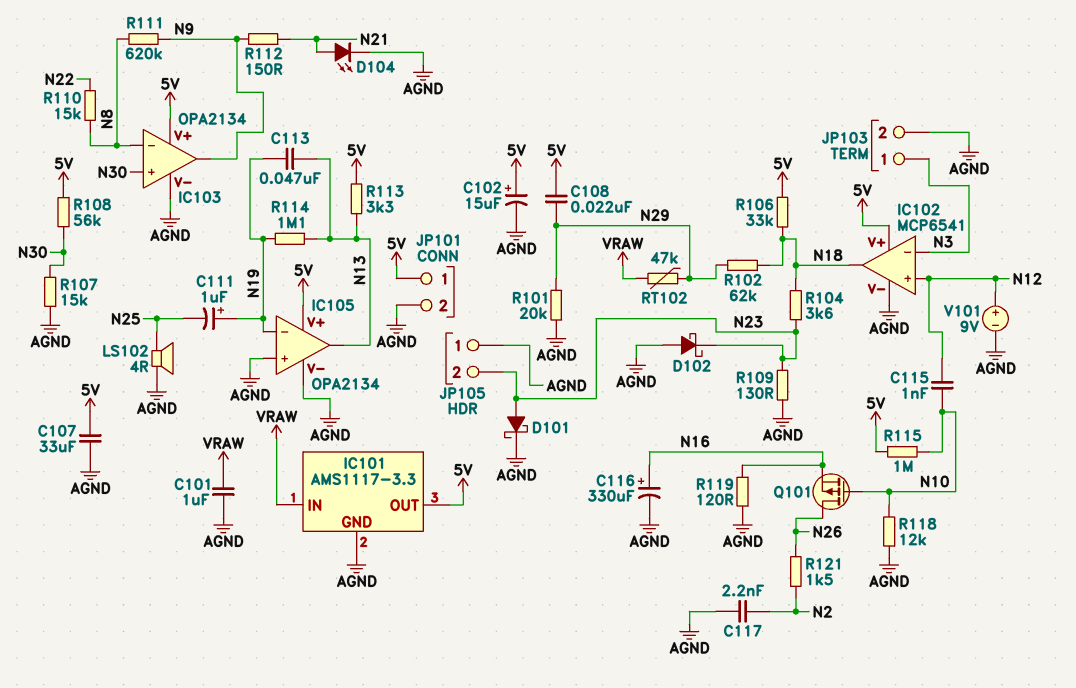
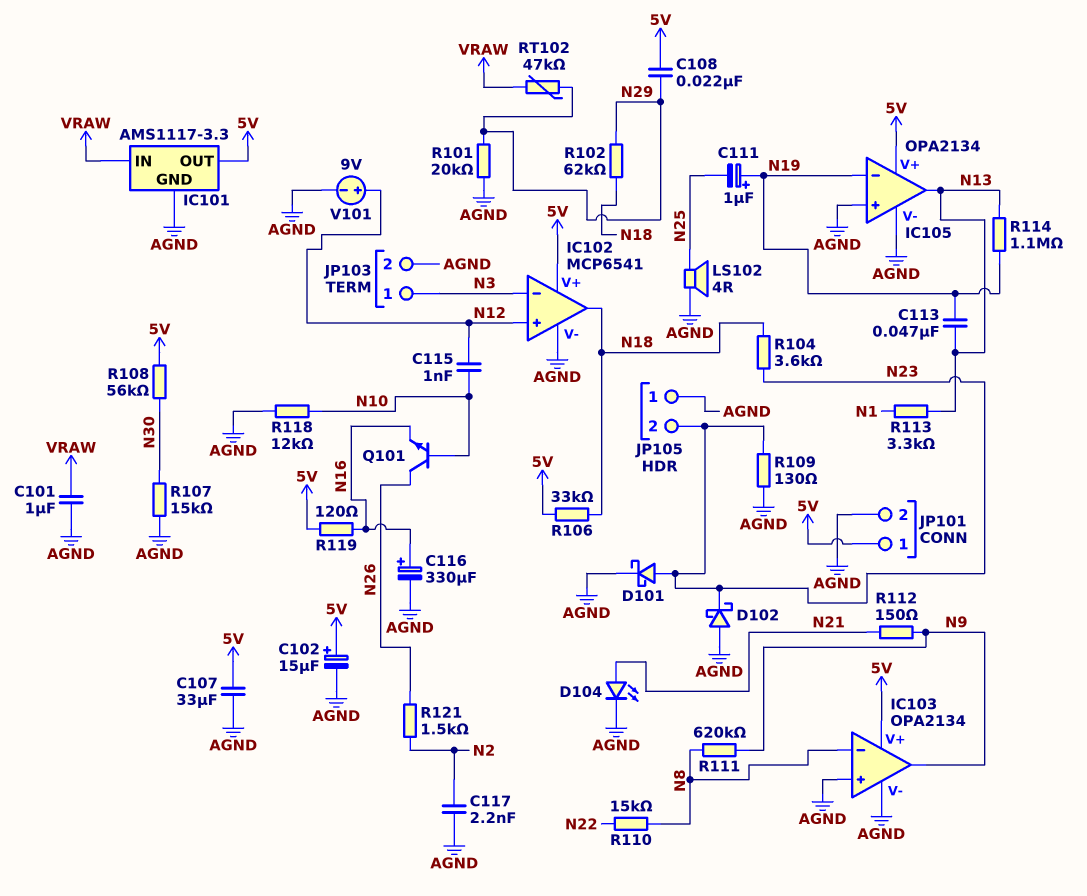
IC103 pin in+: N30 -> AGND
Q101: PMOS (G N10, D N26, S N16) -> NPN (B N10, C N26, E N16)
R113: 3.3k (5V, N13) -> 3.3k (N1, N13)
R115: 1M (5V, N10) -> none
R119: 120 (AGND, N16) -> 120 (5V, N16)

